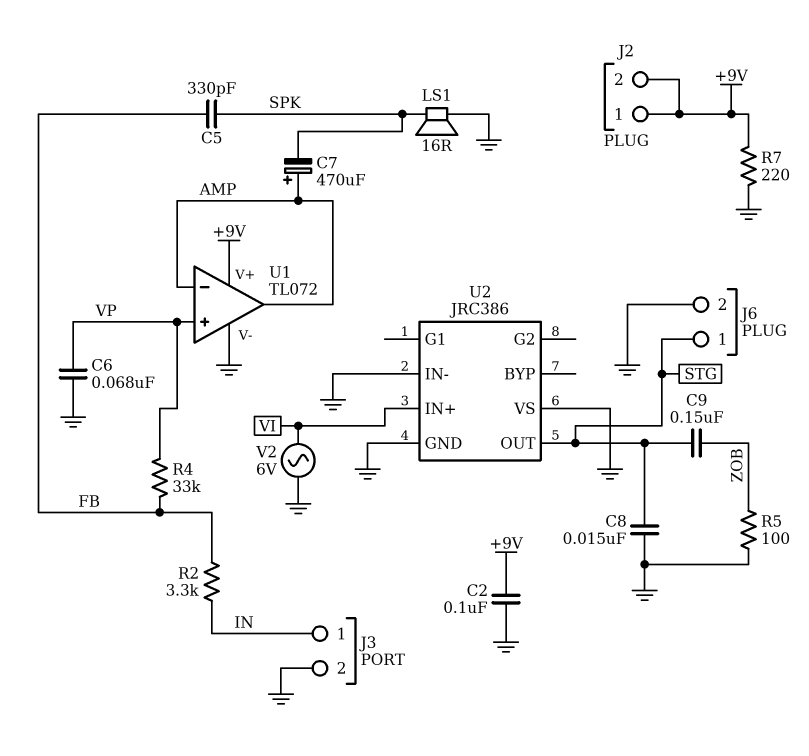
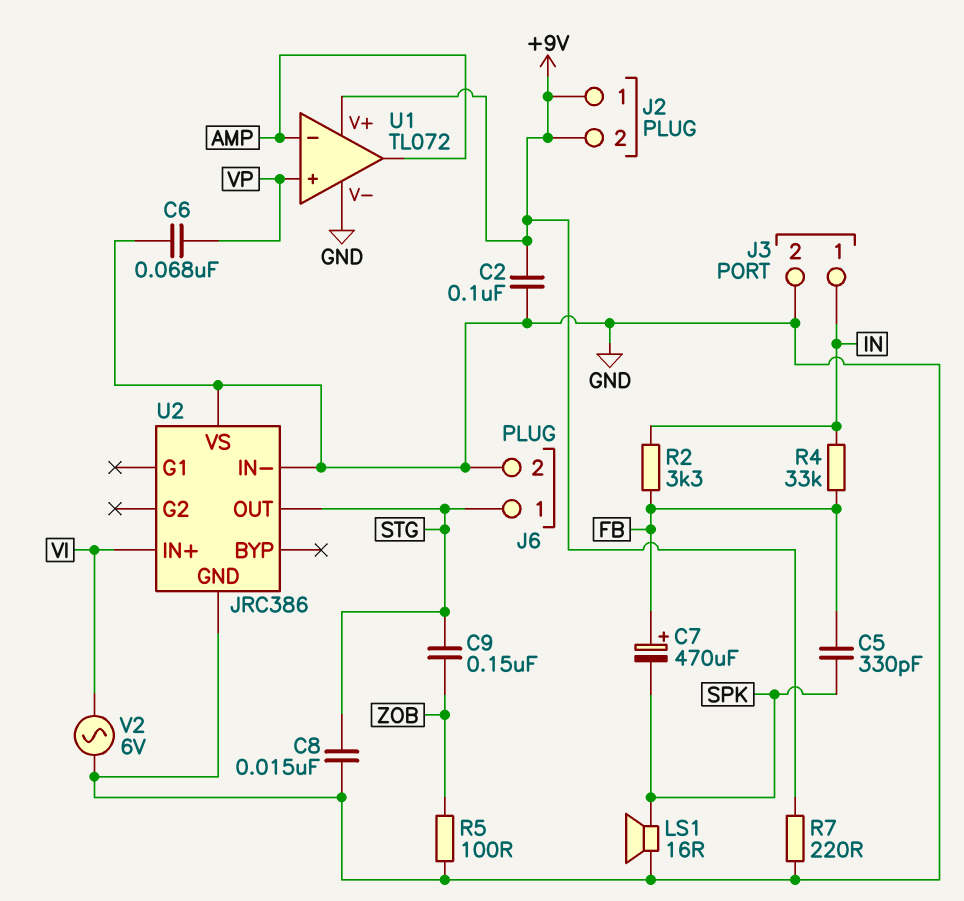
C7: 470uF (plus AMP, minus SPK) -> 470uF (plus FB, minus SPK)
R4: 33k (FB, VP) -> 33k (FB, IN)

